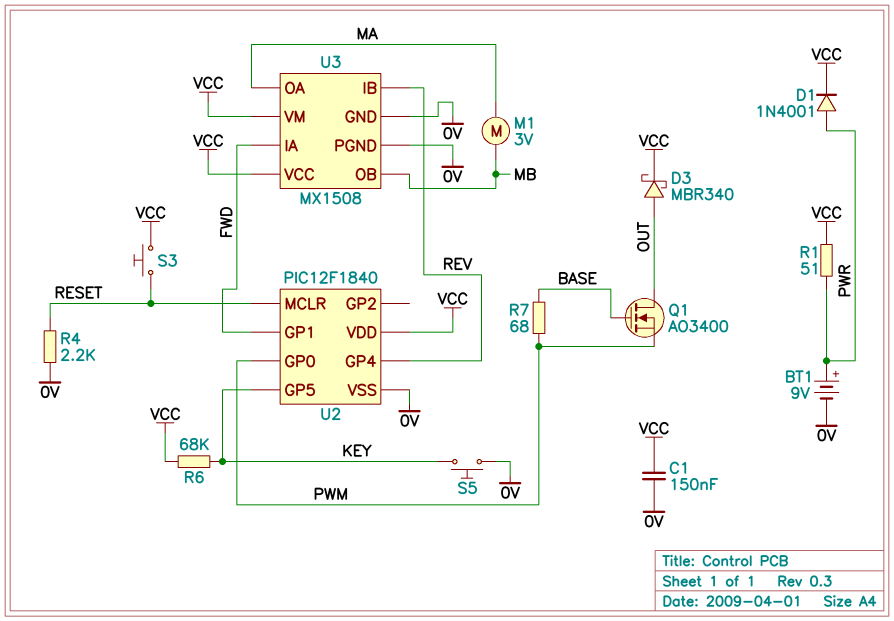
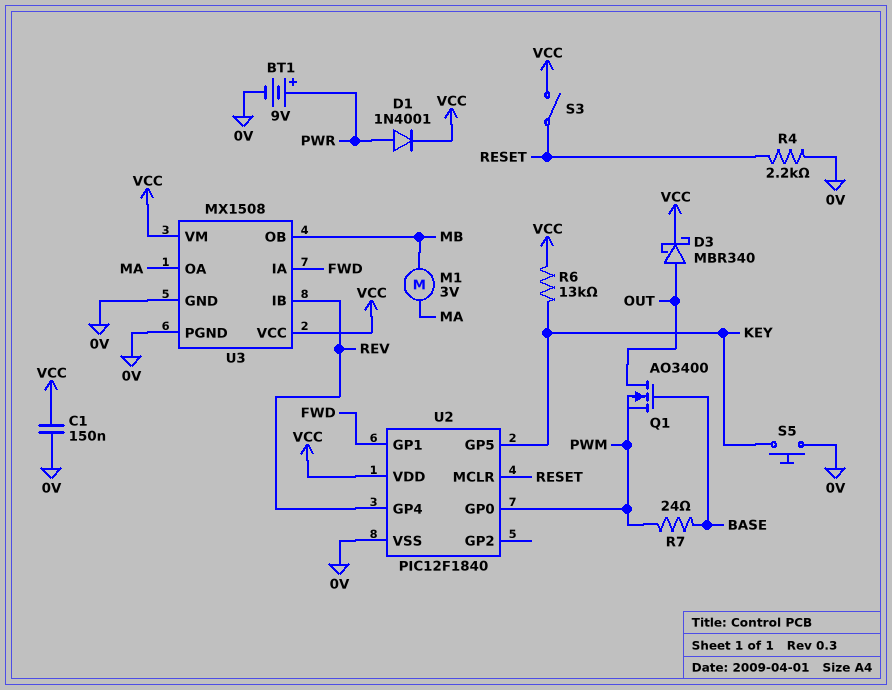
R1: 51 (PWR, VCC) -> none
R6: 68k (KEY, VCC) -> 13k (KEY, VCC)
R7: 68 (BASE, PWM) -> 24 (BASE, PWM)
S3: button (RESET, VCC) -> switch (RESET, VCC)

